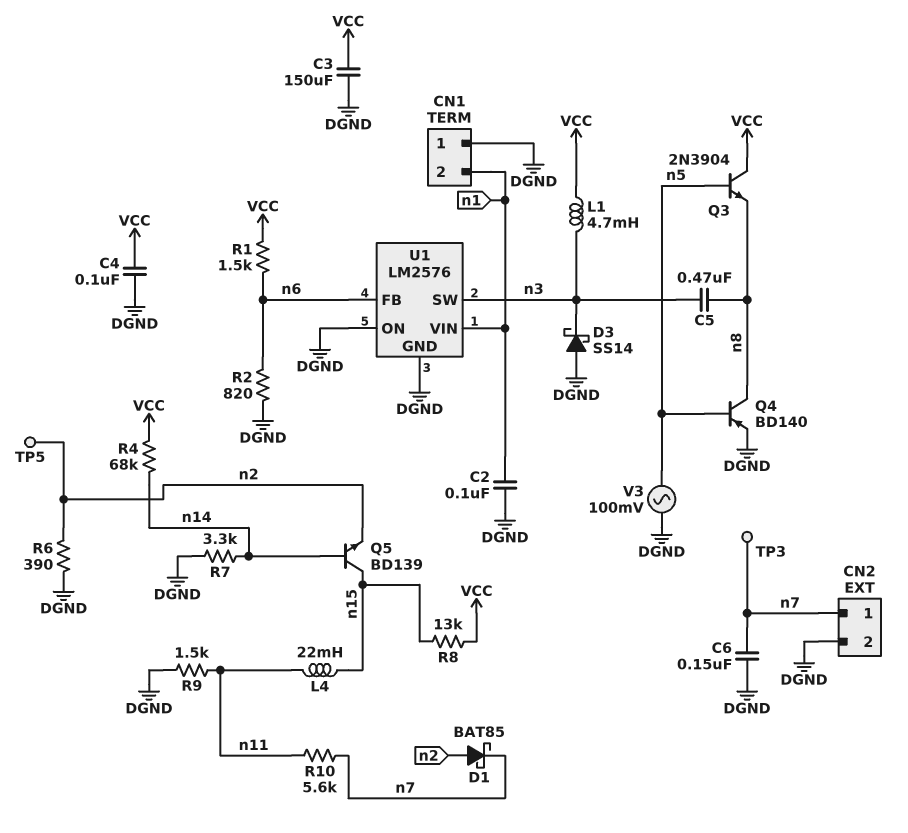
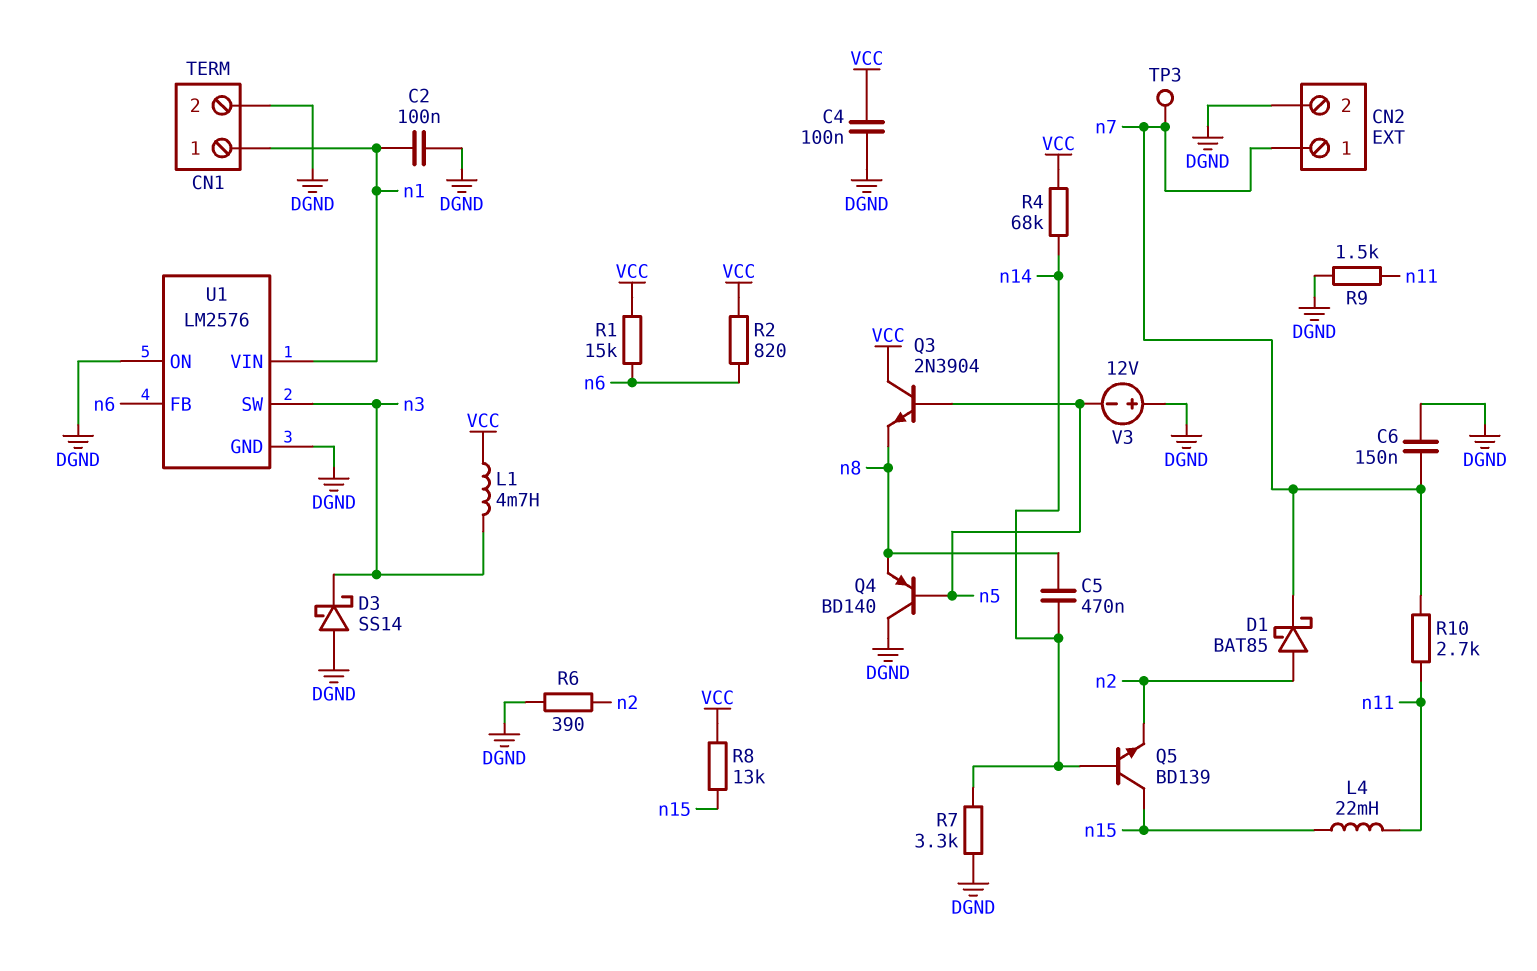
C3: 150uF (DGND, VCC) -> none
C5: 470nF (n3, n8) -> 470nF (n8, n14)
CN1 pin 1: DGND -> n1
CN1 pin 2: n1 -> DGND
Q4: PNP BD140 (B n5, C n8, E DGND) -> PNP BD140 (B n5, C DGND, E n8)
R1: 1.5k (VCC, n6) -> 15k (VCC, n6)
R2: 820 (DGND, n6) -> 820 (VCC, n6)
R10: 5.6k (n7, n11) -> 2.7k (n7, n11)
TP5: test point (n2) -> none
V3: AC 100mV (DGND, n5) -> 12V (plus DGND, minus n5)

